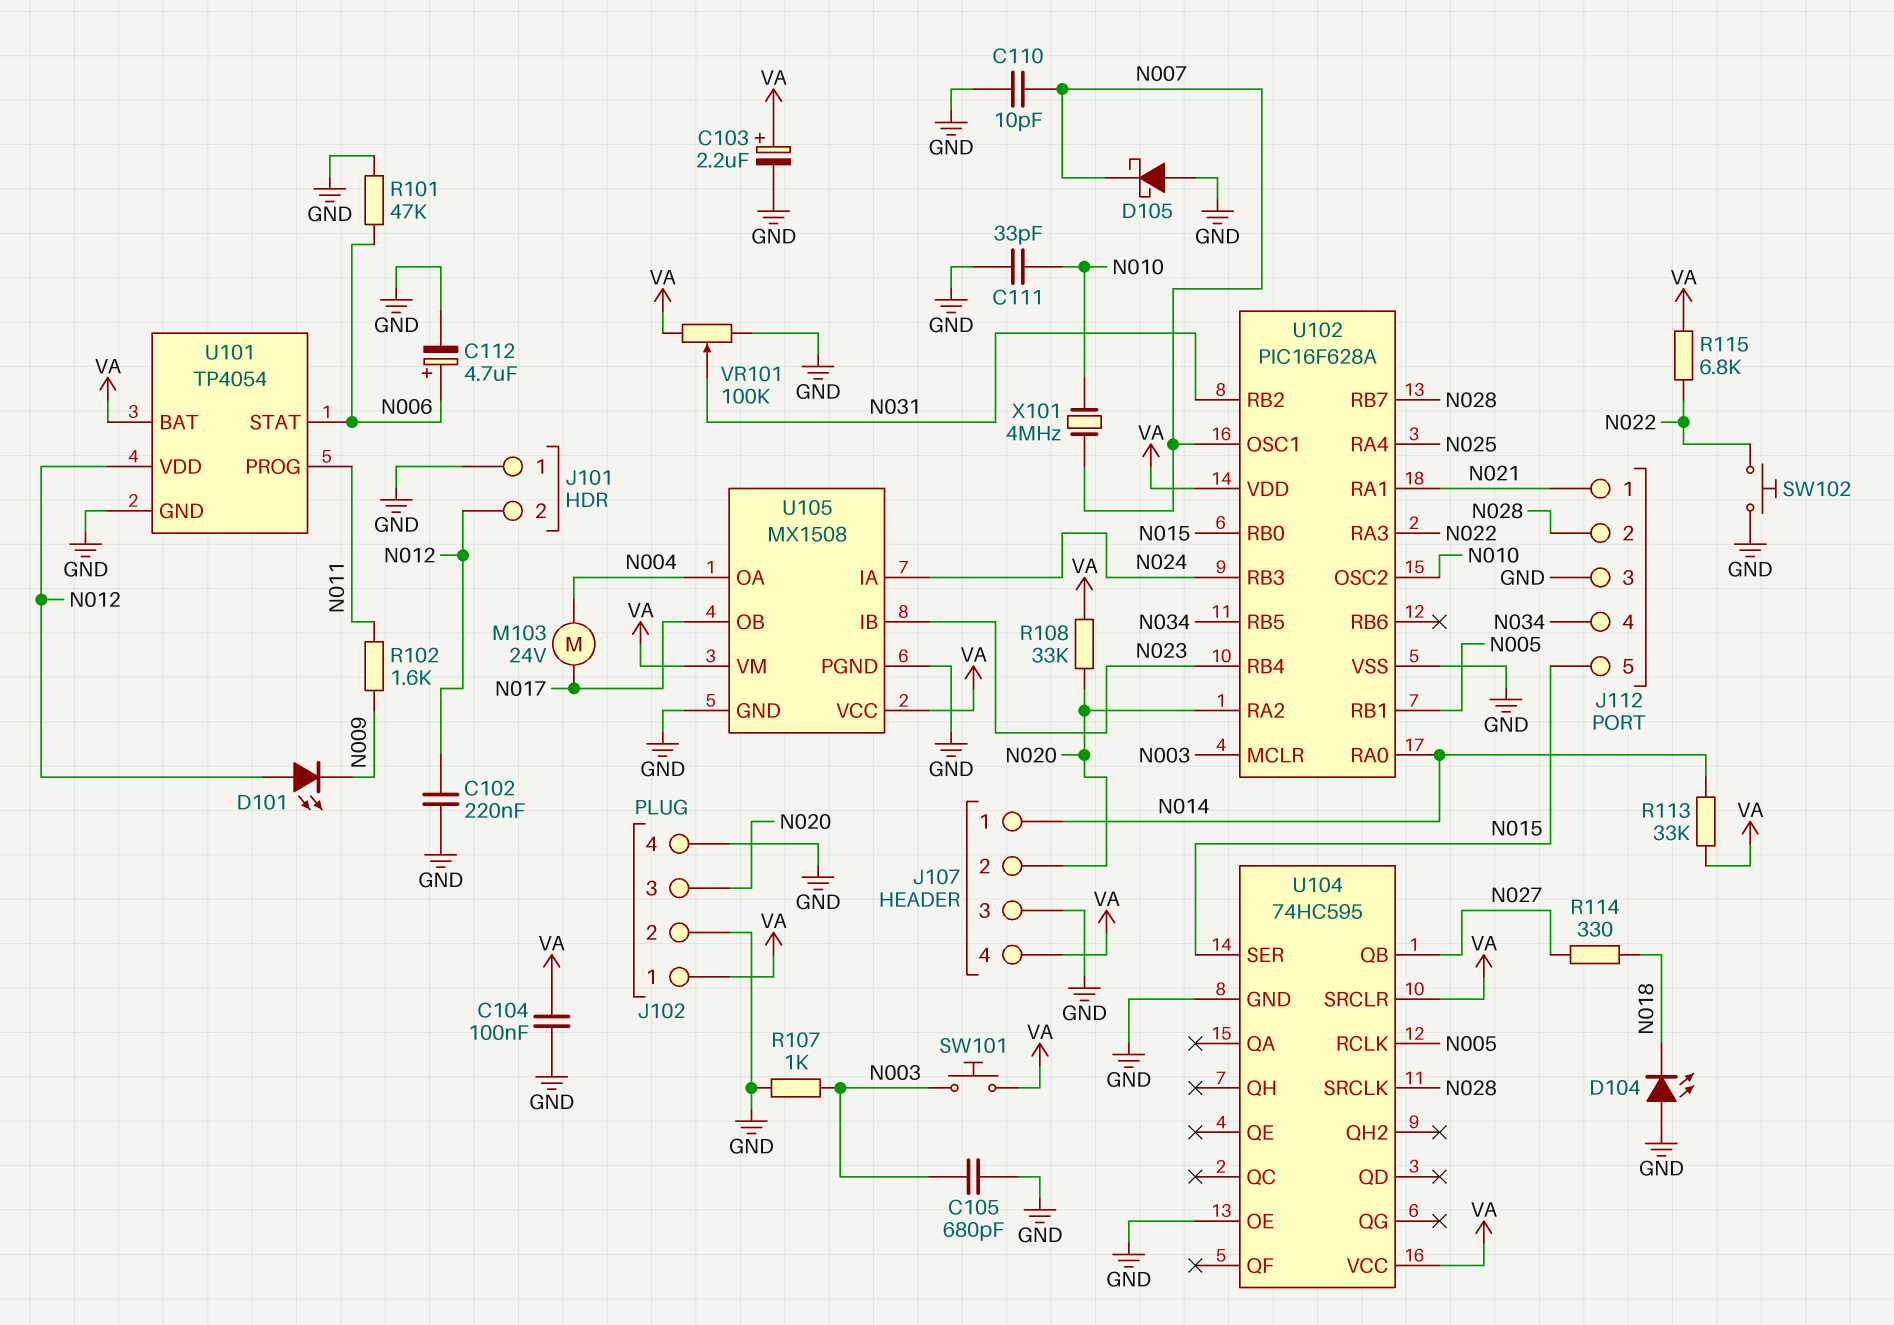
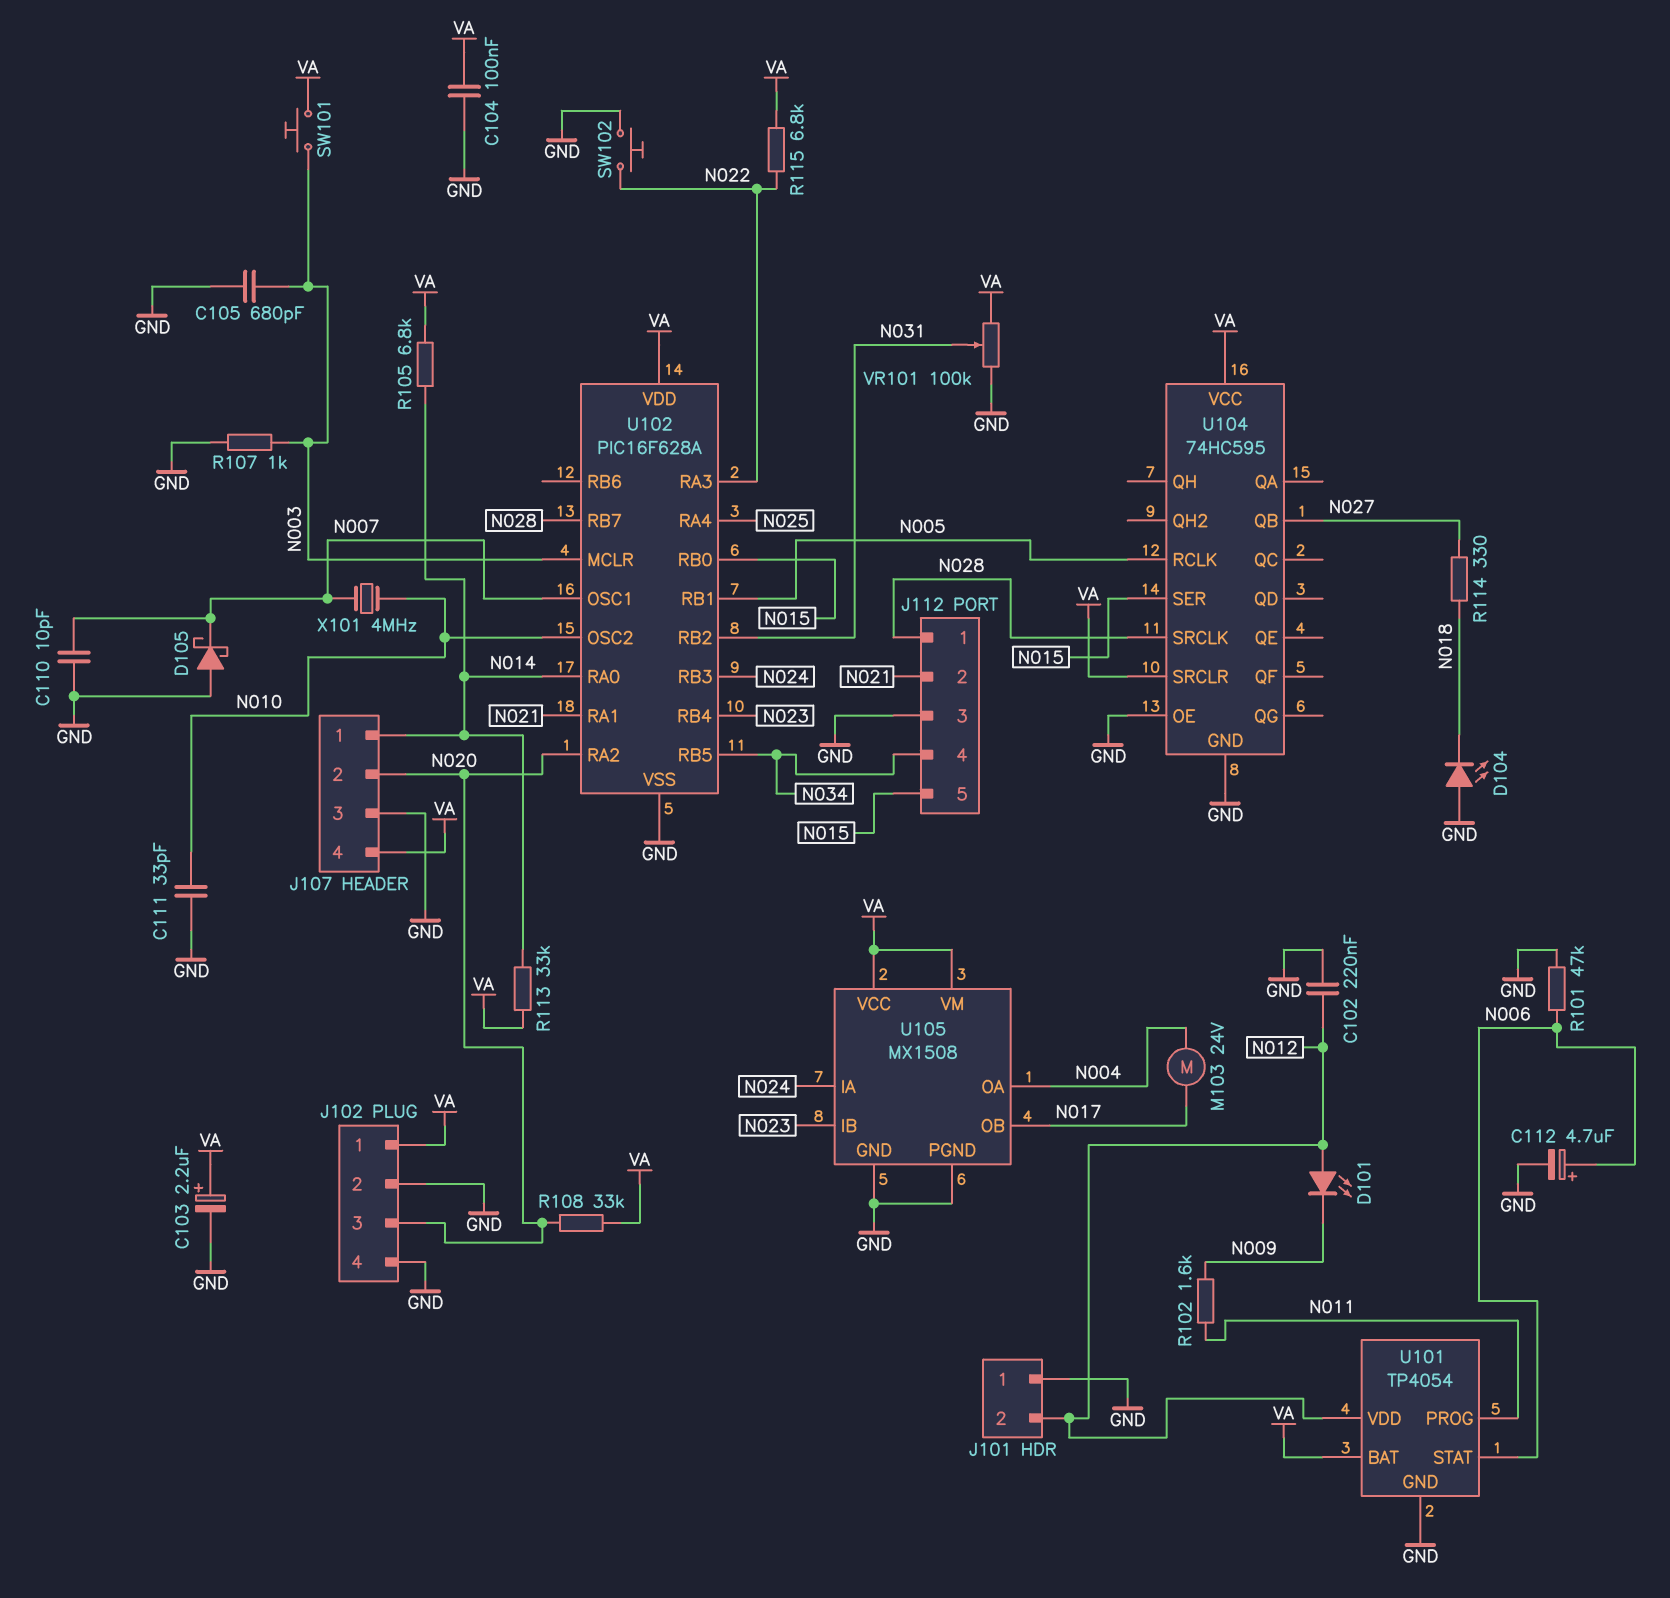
J112 pin 1: N021 -> N028
J112 pin 2: N028 -> N021
R105: none -> 6.8k (N014, VA)

